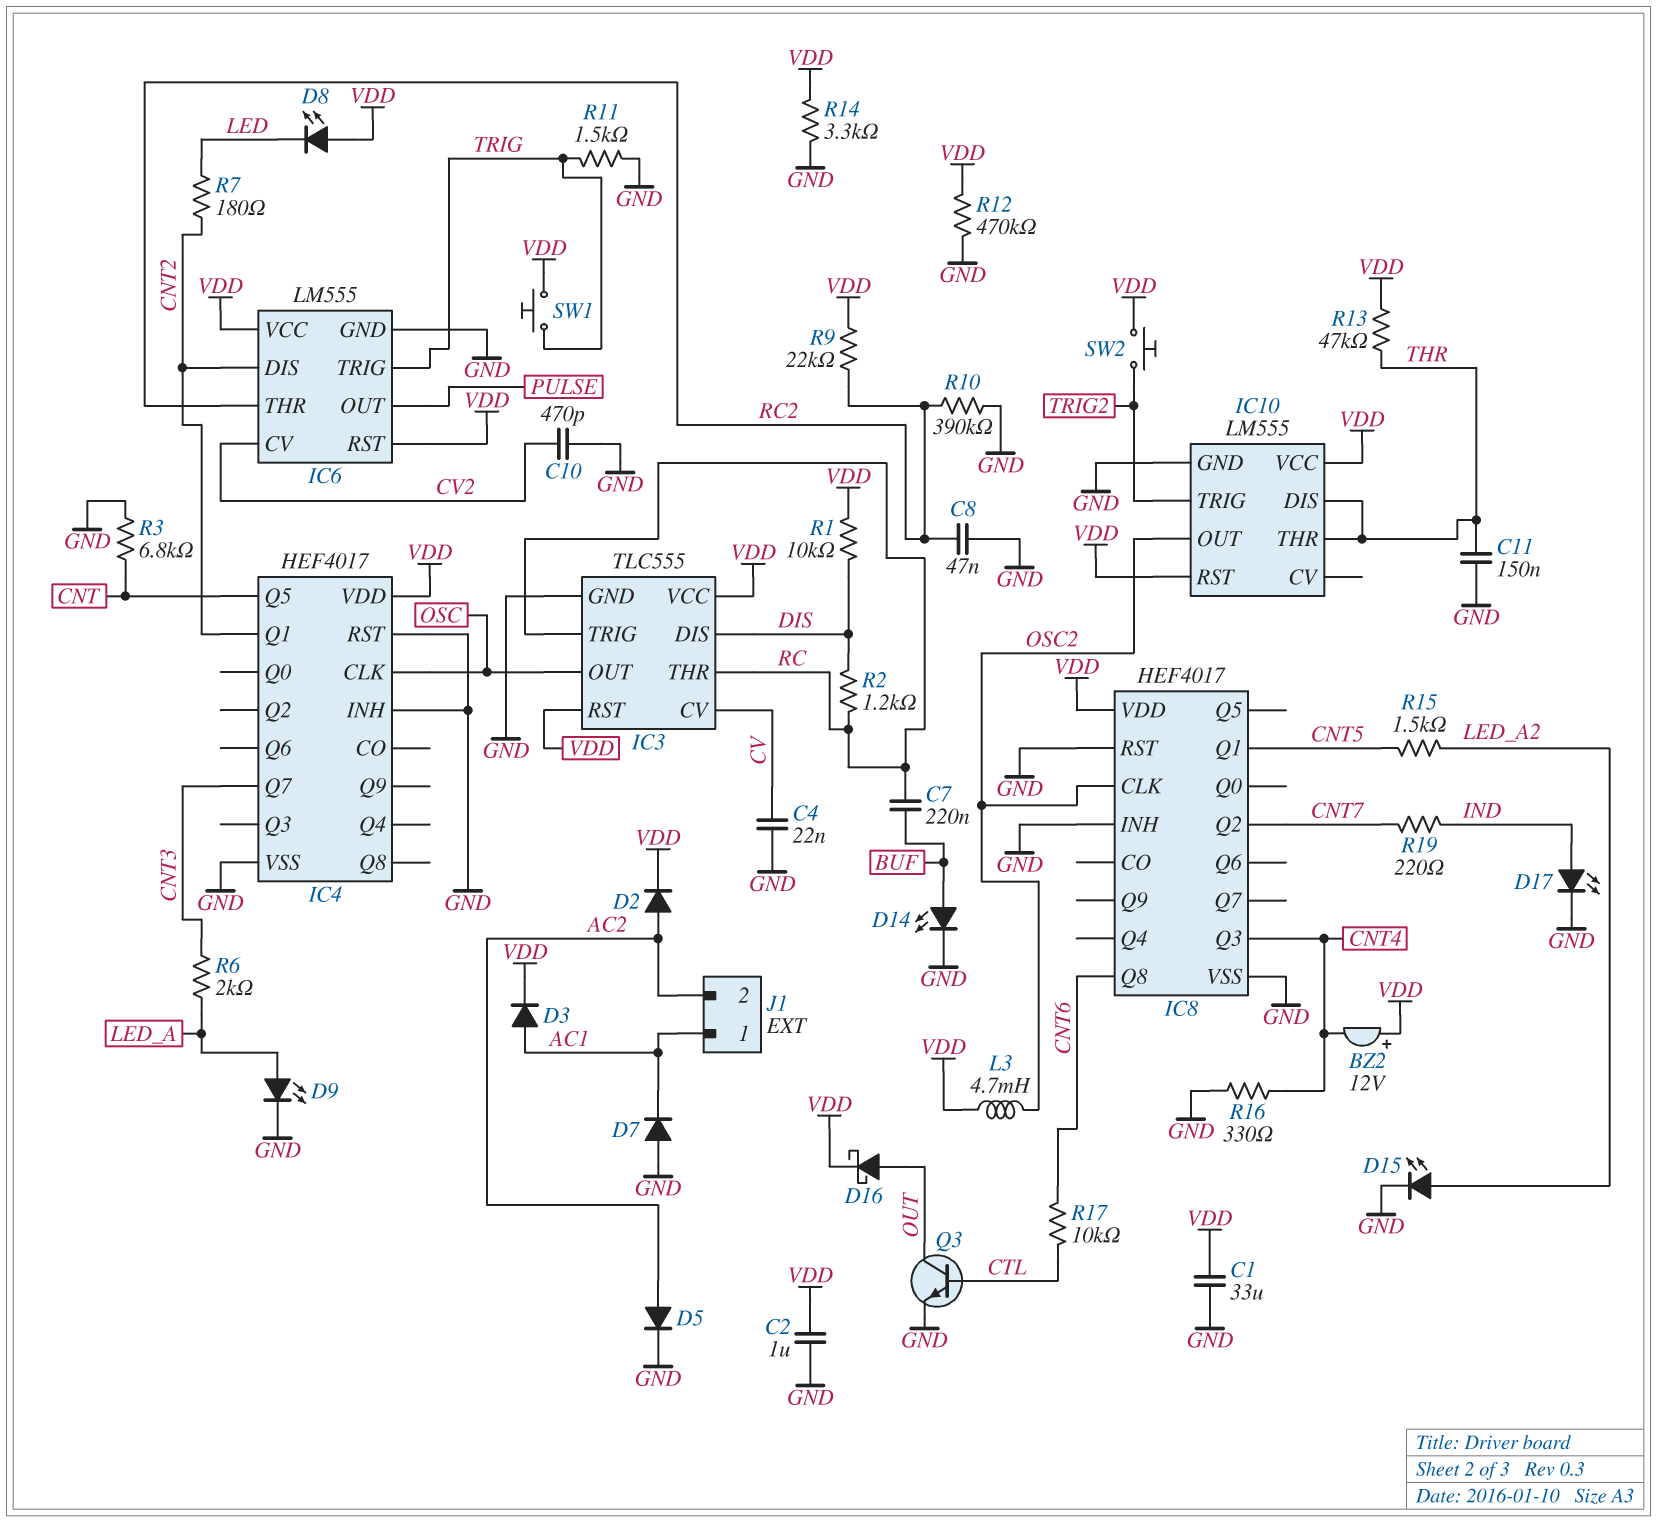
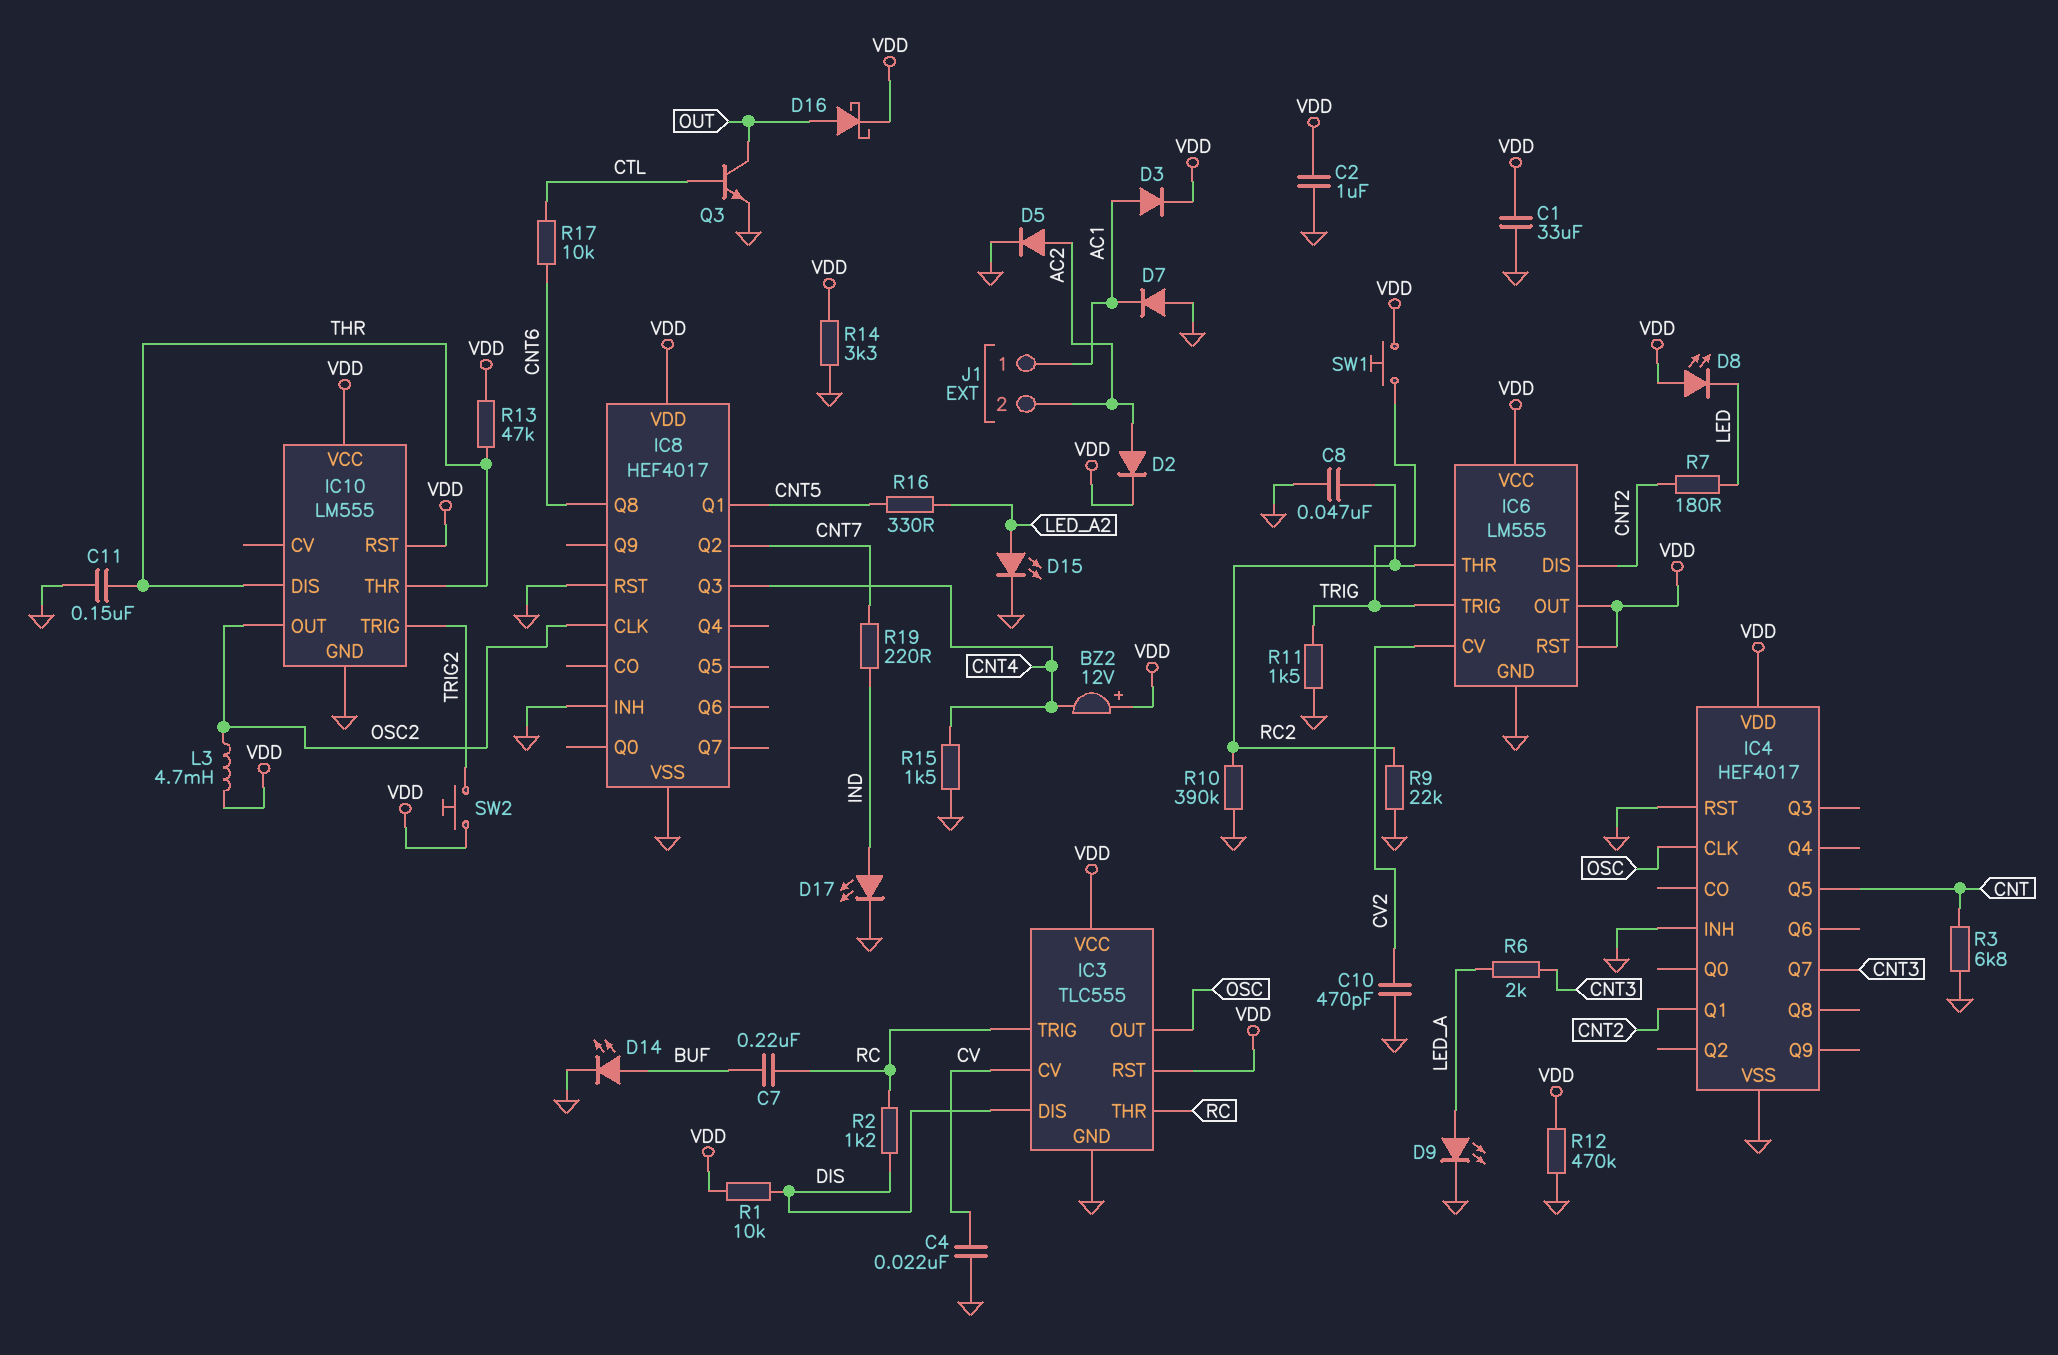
IC6 pin OUT: PULSE -> VDD
R9: 22k (RC2, VDD) -> 22k (GND, RC2)
R15: 1.5k (CNT5, LED_A2) -> 1.5k (CNT4, GND)
R16: 330 (CNT4, GND) -> 330 (CNT5, LED_A2)

